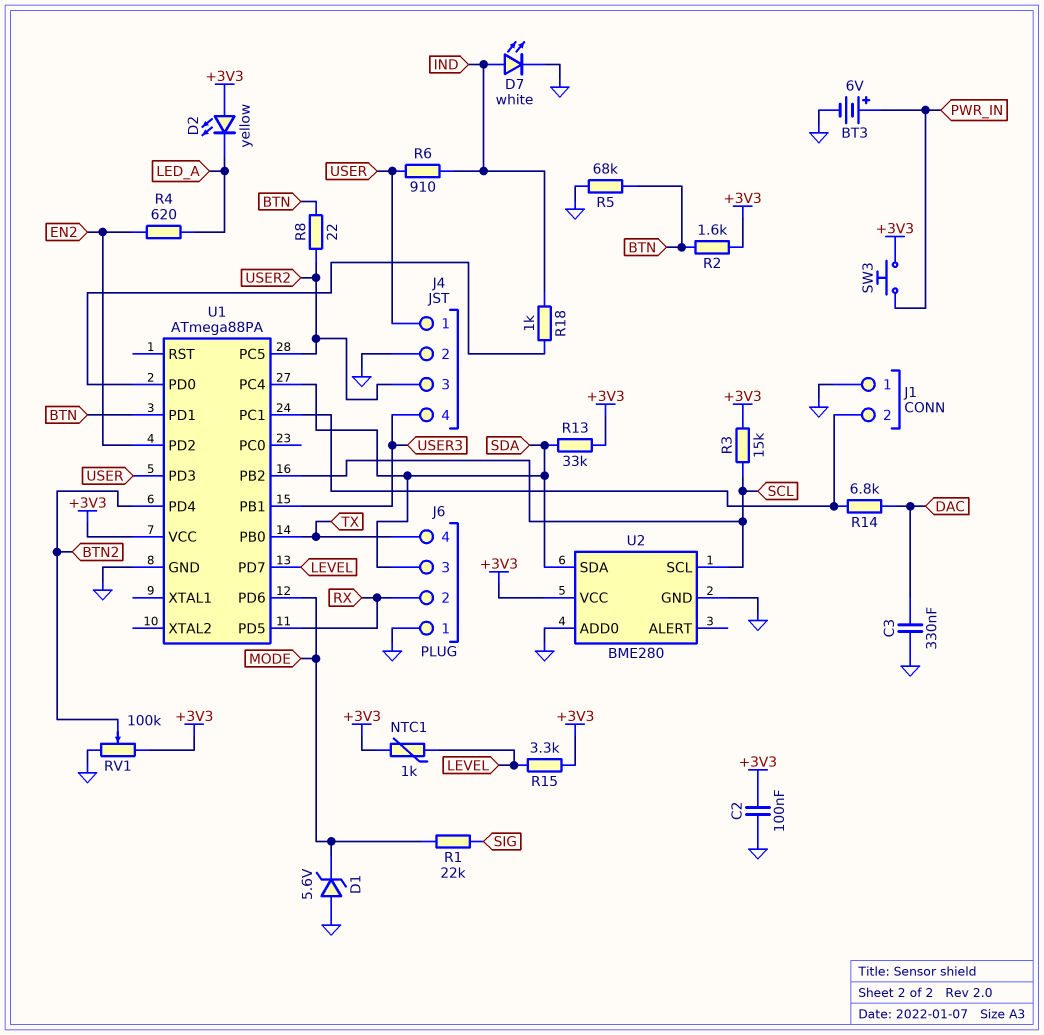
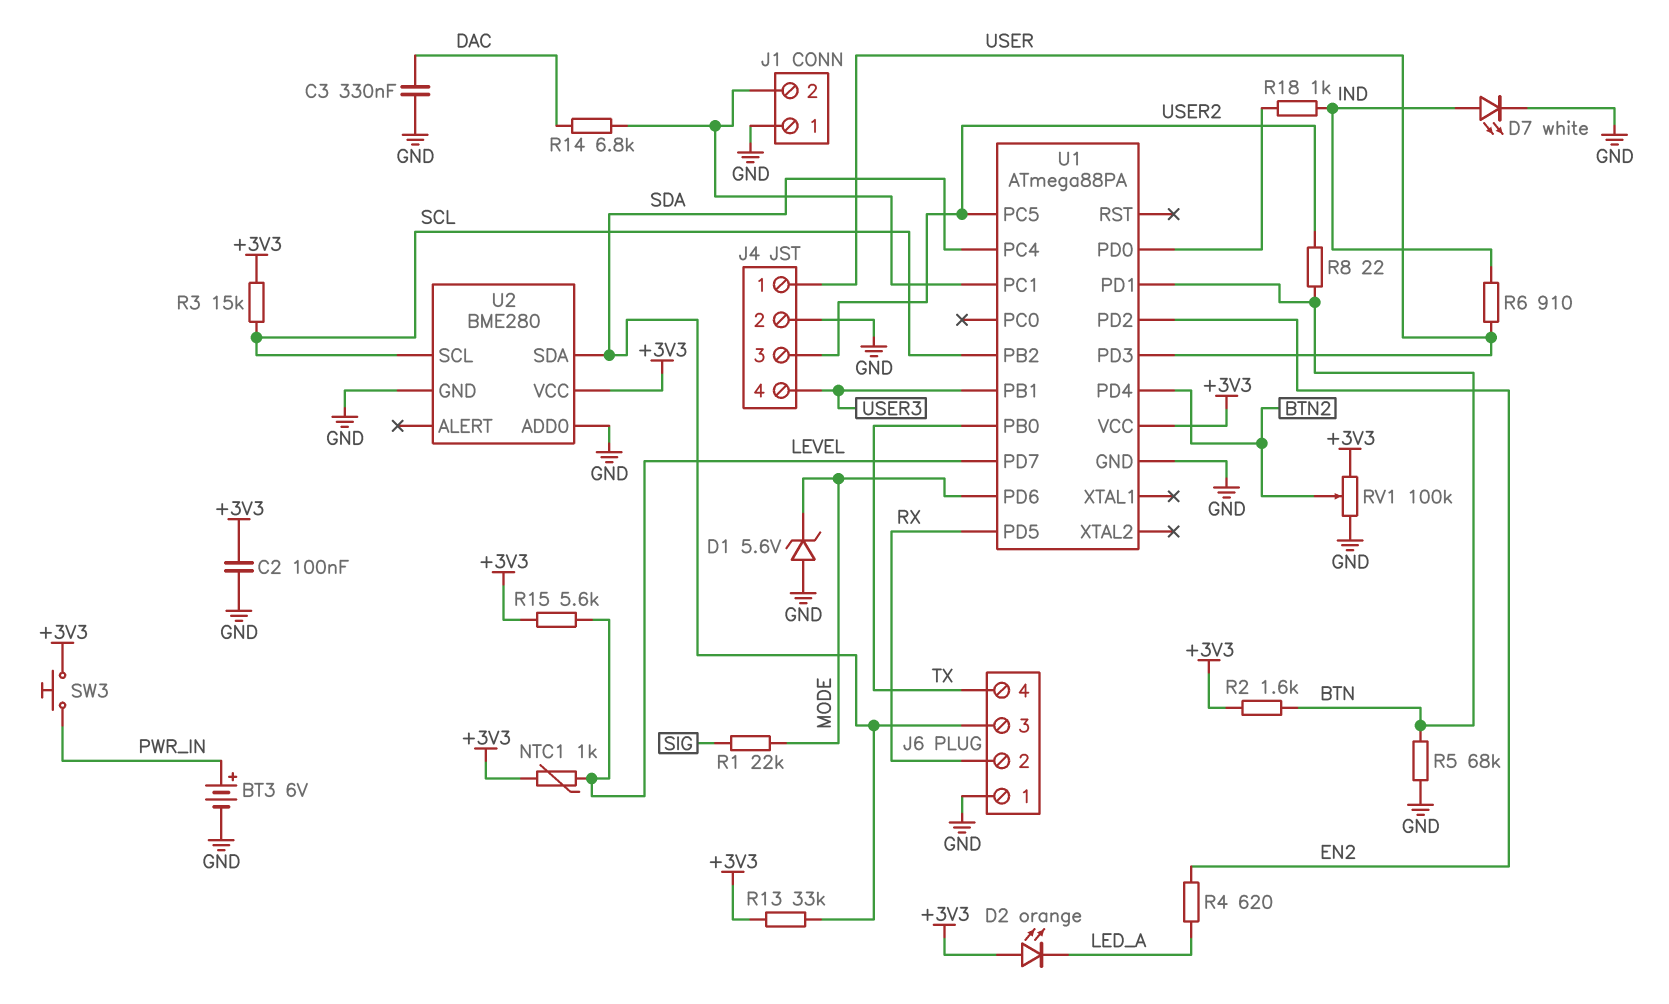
D2: LED yellow (A +3V3, K LED_A) -> LED orange (A +3V3, K LED_A)
R15: 3.3k (+3V3, LEVEL) -> 5.6k (+3V3, LEVEL)

